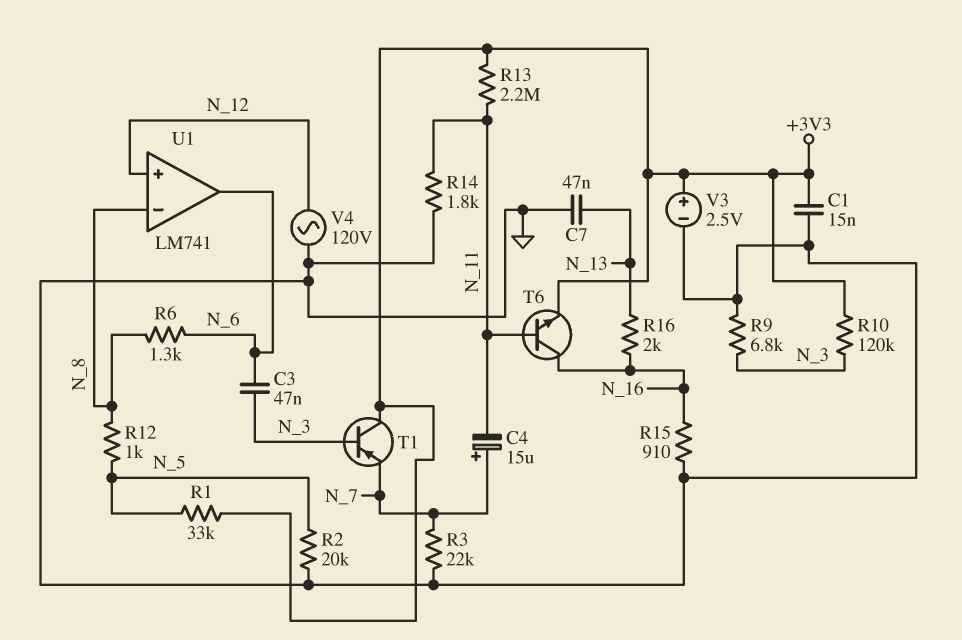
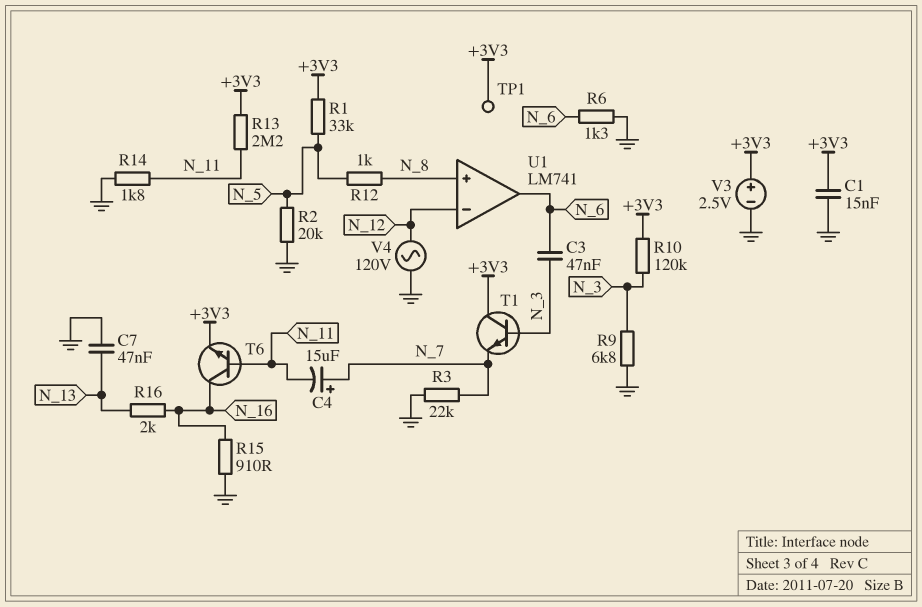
R6: 1.3k (N_6, N_8) -> 1.3k (GND, N_6)
T1: PNP (B N_3, C +3V3, E N_7) -> NPN (B N_3, C +3V3, E N_7)
TP1: none -> test point (+3V3)
U1 pin in+: N_12 -> N_8
U1 pin in-: N_8 -> N_12

